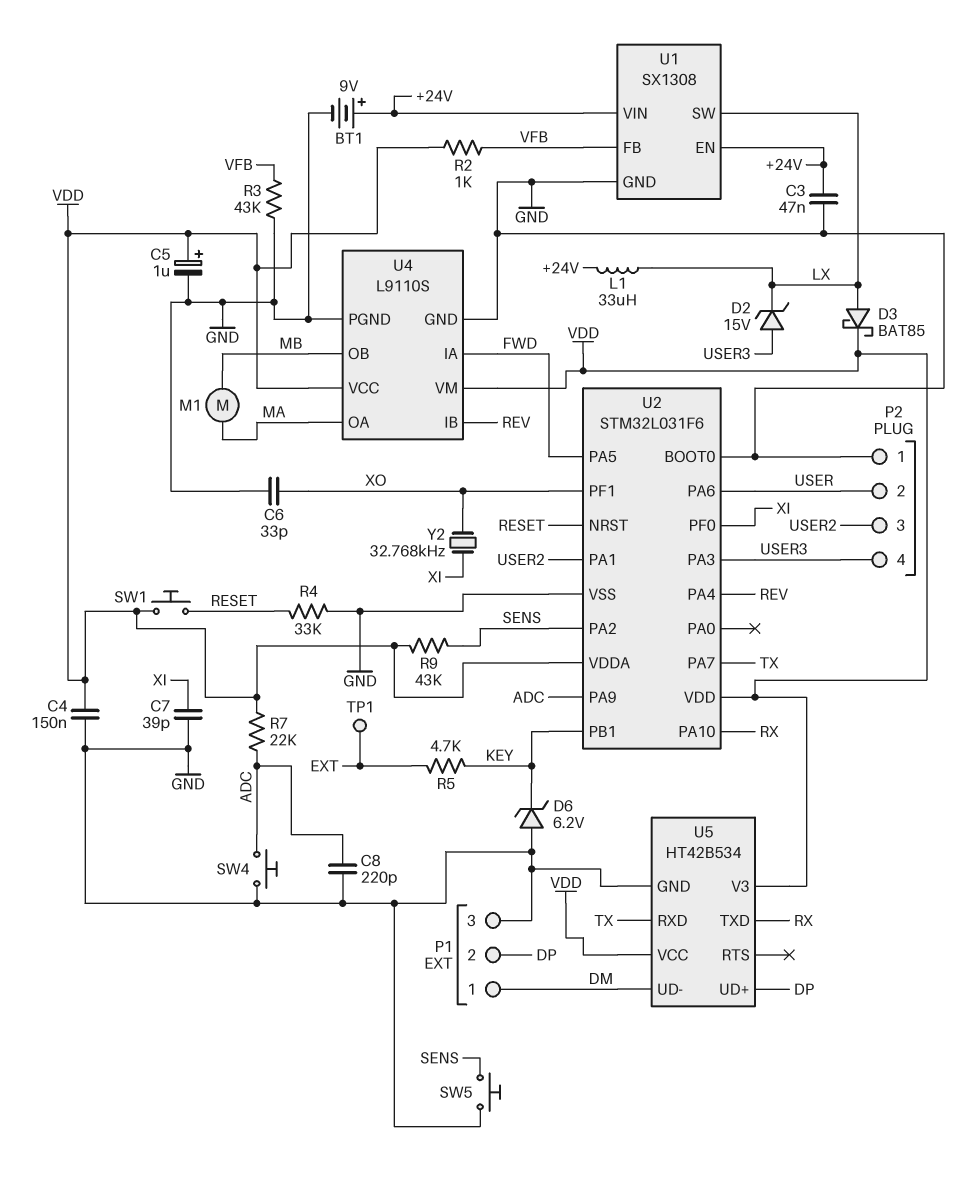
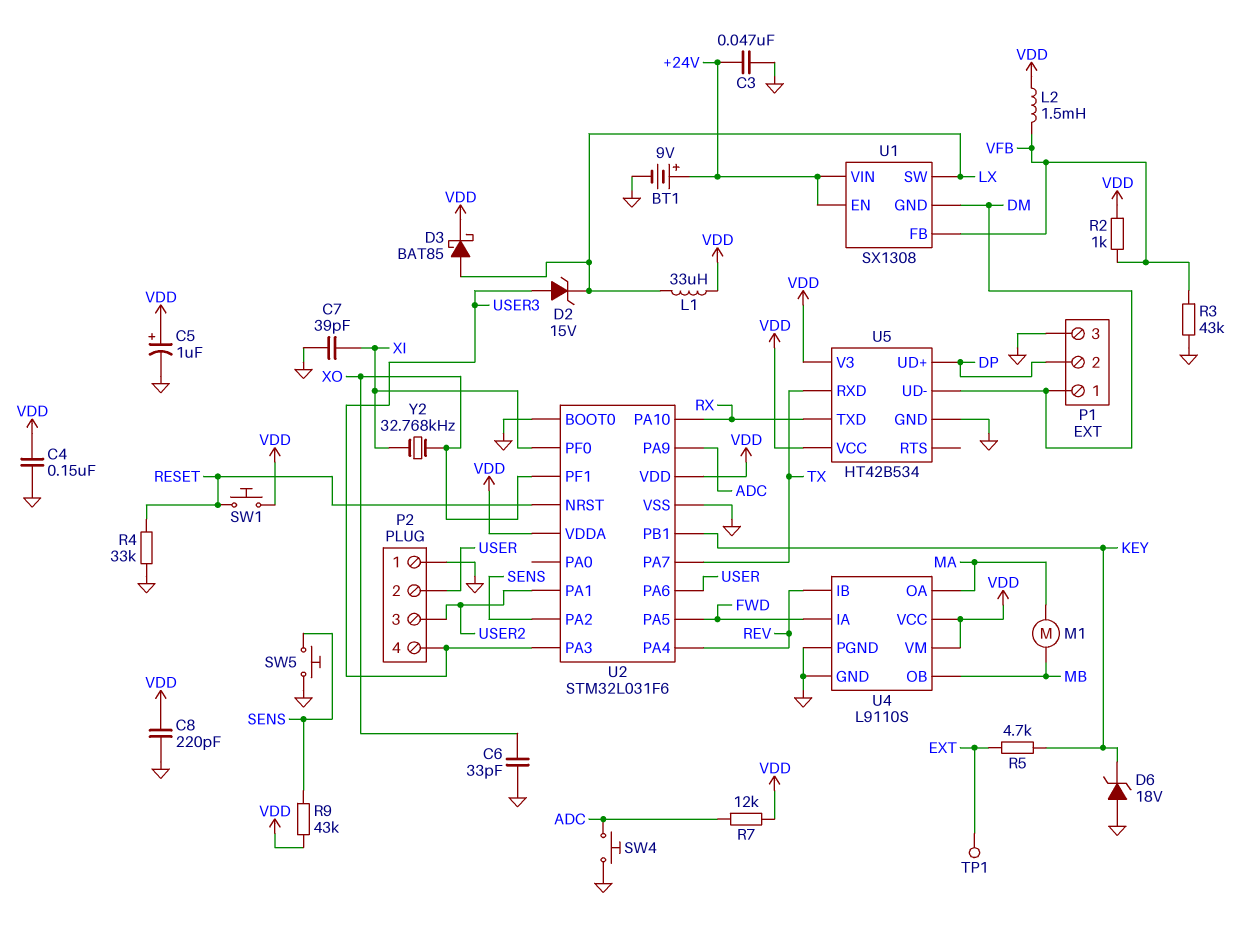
C8: 220pF (ADC, GND) -> 220pF (GND, VDD)
D6: zener 6.2V (A GND, K KEY) -> zener 18V (A GND, K KEY)
L1: 33uH (+24V, LX) -> 33uH (LX, VDD)
L2: none -> 1.5mH (VDD, VFB)
R7: 22k (ADC, VDD) -> 12k (ADC, VDD)
U1 pin GND: GND -> DM

